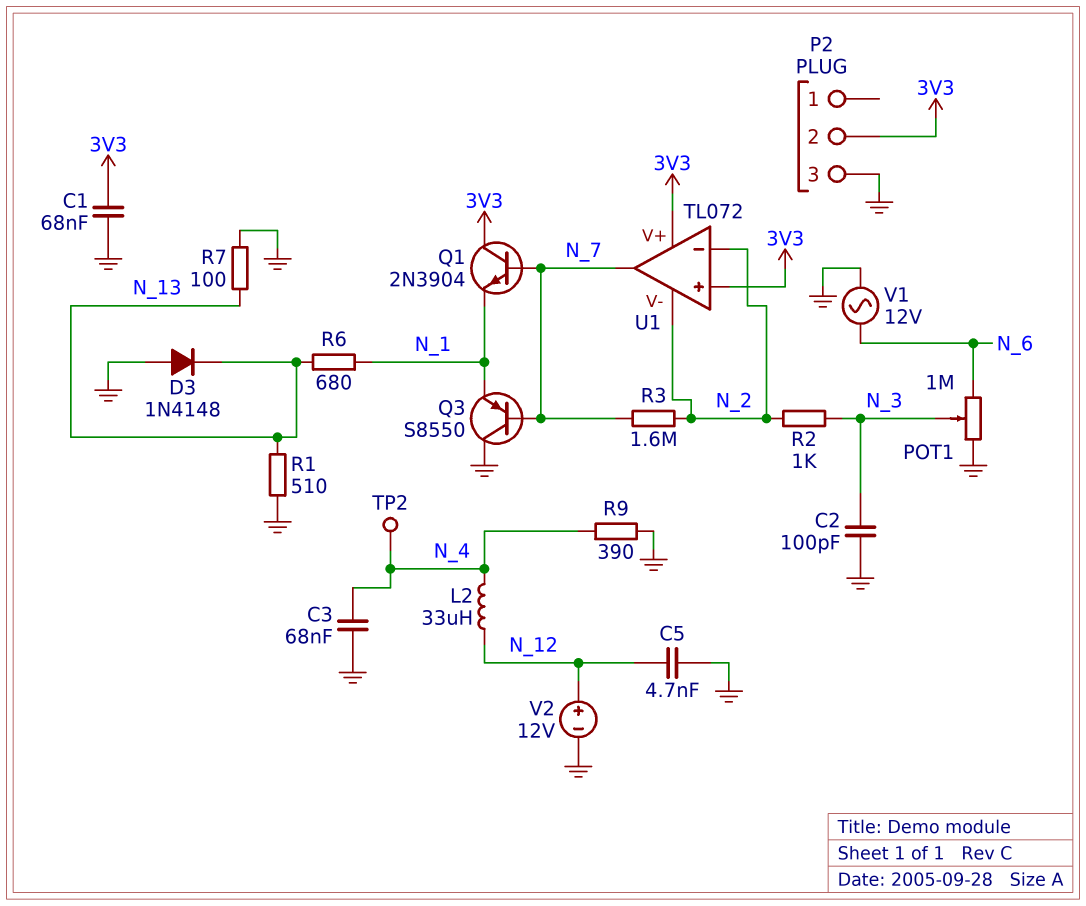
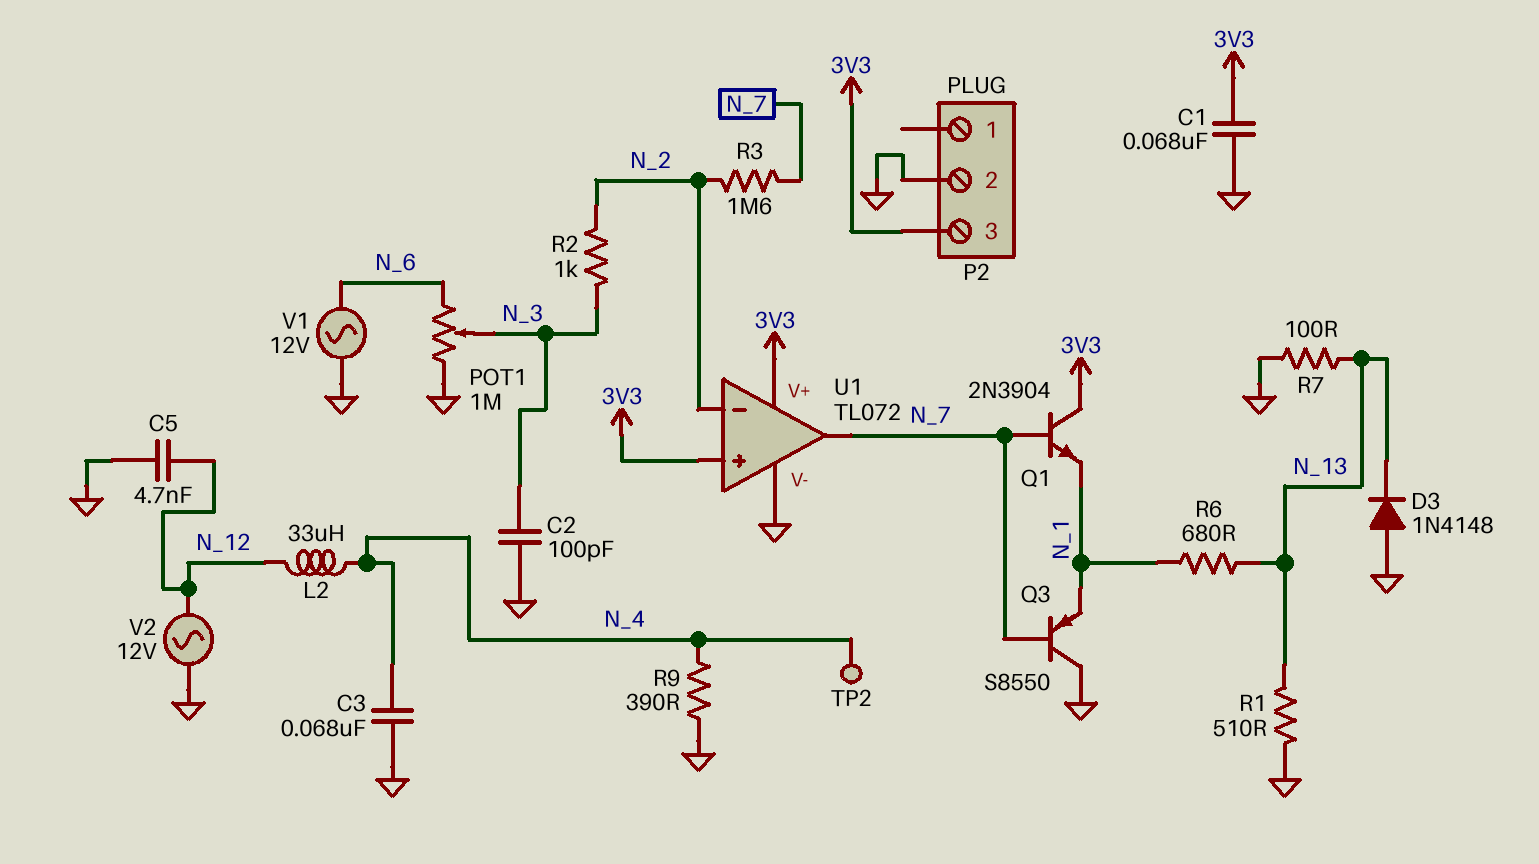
P2 pin 2: 3V3 -> GND
P2 pin 3: GND -> 3V3
U1 pin V-: N_2 -> GND
V2: 12V (plus N_12, minus GND) -> AC 12V (GND, N_12)

